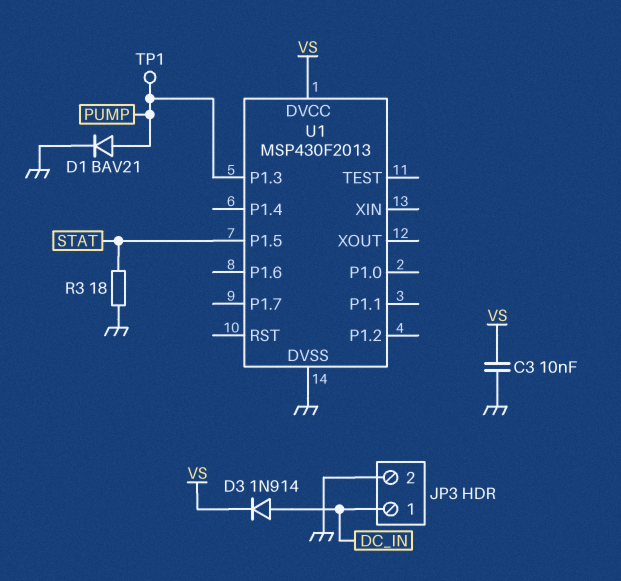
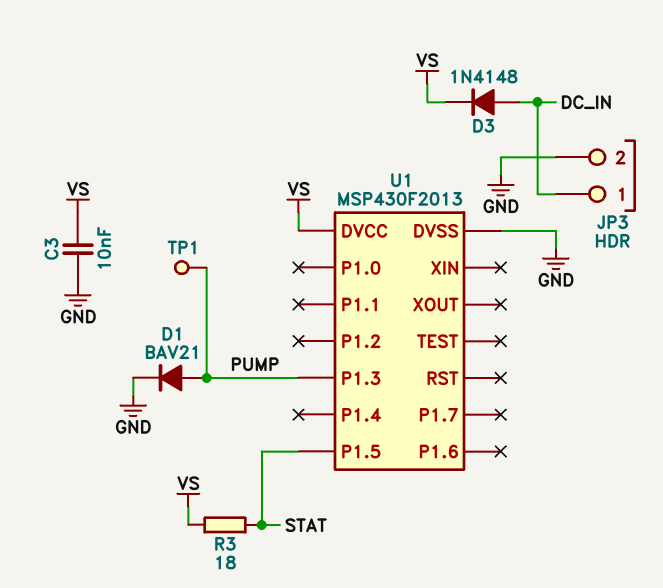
D3: diode 1N914 (A DC_IN, K VS) -> diode 1N4148 (A DC_IN, K VS)
R3: 18 (GND, STAT) -> 18 (STAT, VS)

